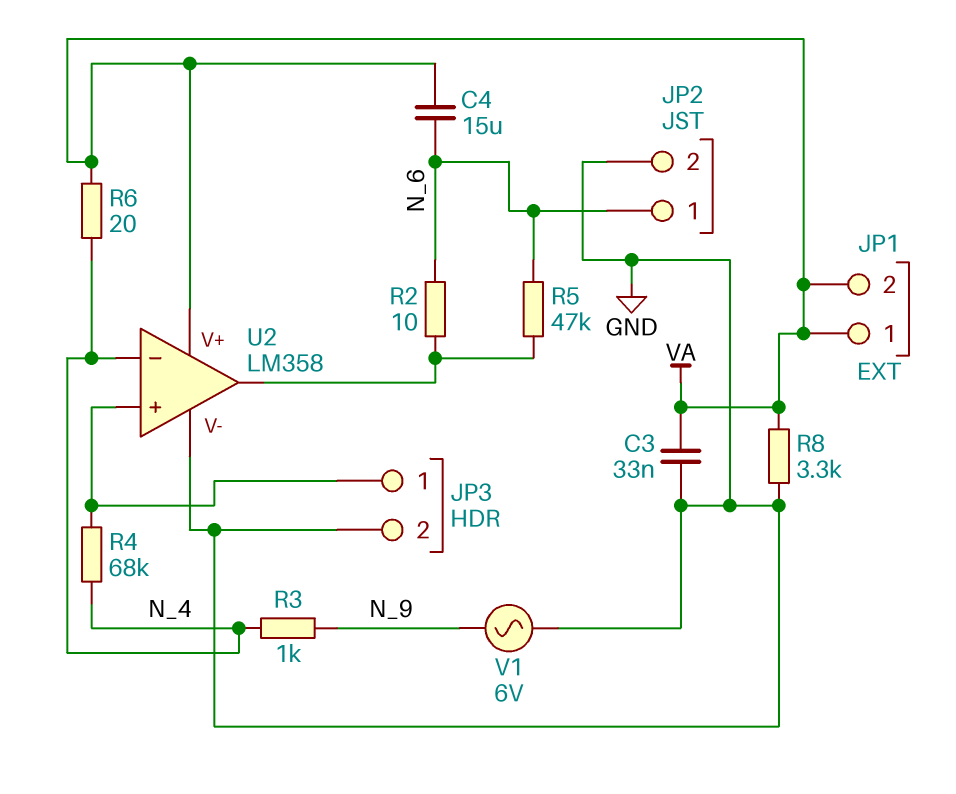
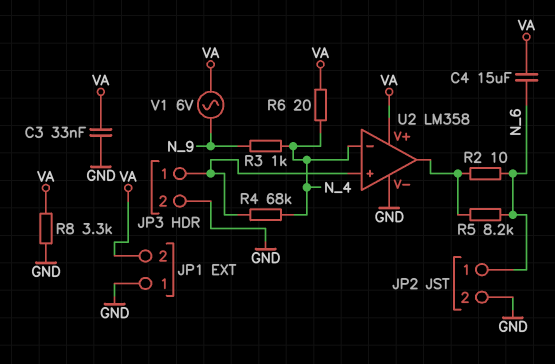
JP1 pin 1: VA -> GND
R5: 47k (N_6, U2/out) -> 8.2k (N_6, U2/out)
V1: AC 6V (GND, N_9) -> AC 6V (N_9, VA)

